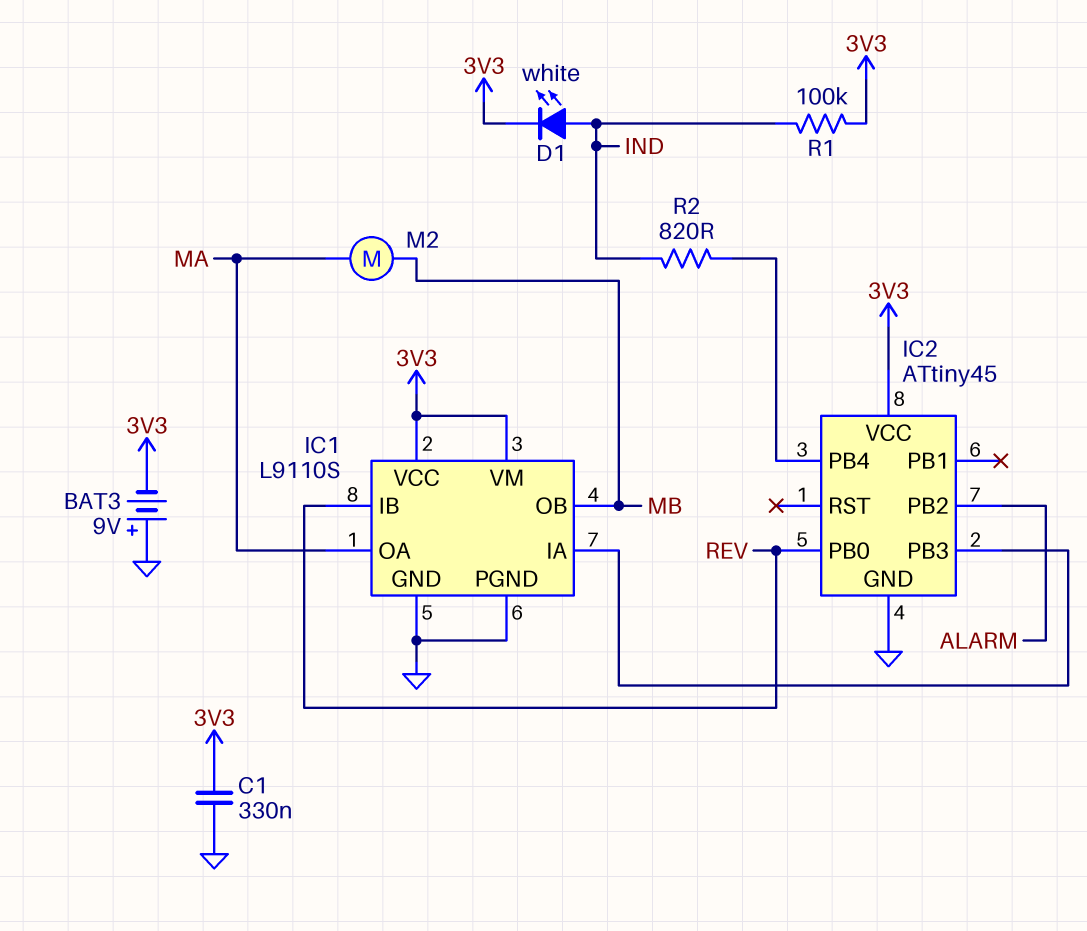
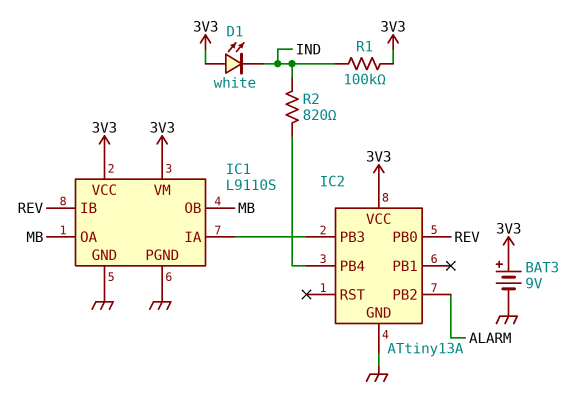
BAT3: 9V (plus GND, minus 3V3) -> 9V (plus 3V3, minus GND)
C1: 330nF (3V3, GND) -> none
D1: LED white (A IND, K 3V3) -> LED white (A 3V3, K IND)
IC1 pin OA: MA -> MB
IC2: ATtiny45 -> ATtiny13A
M2: motor (MA, MB) -> none

